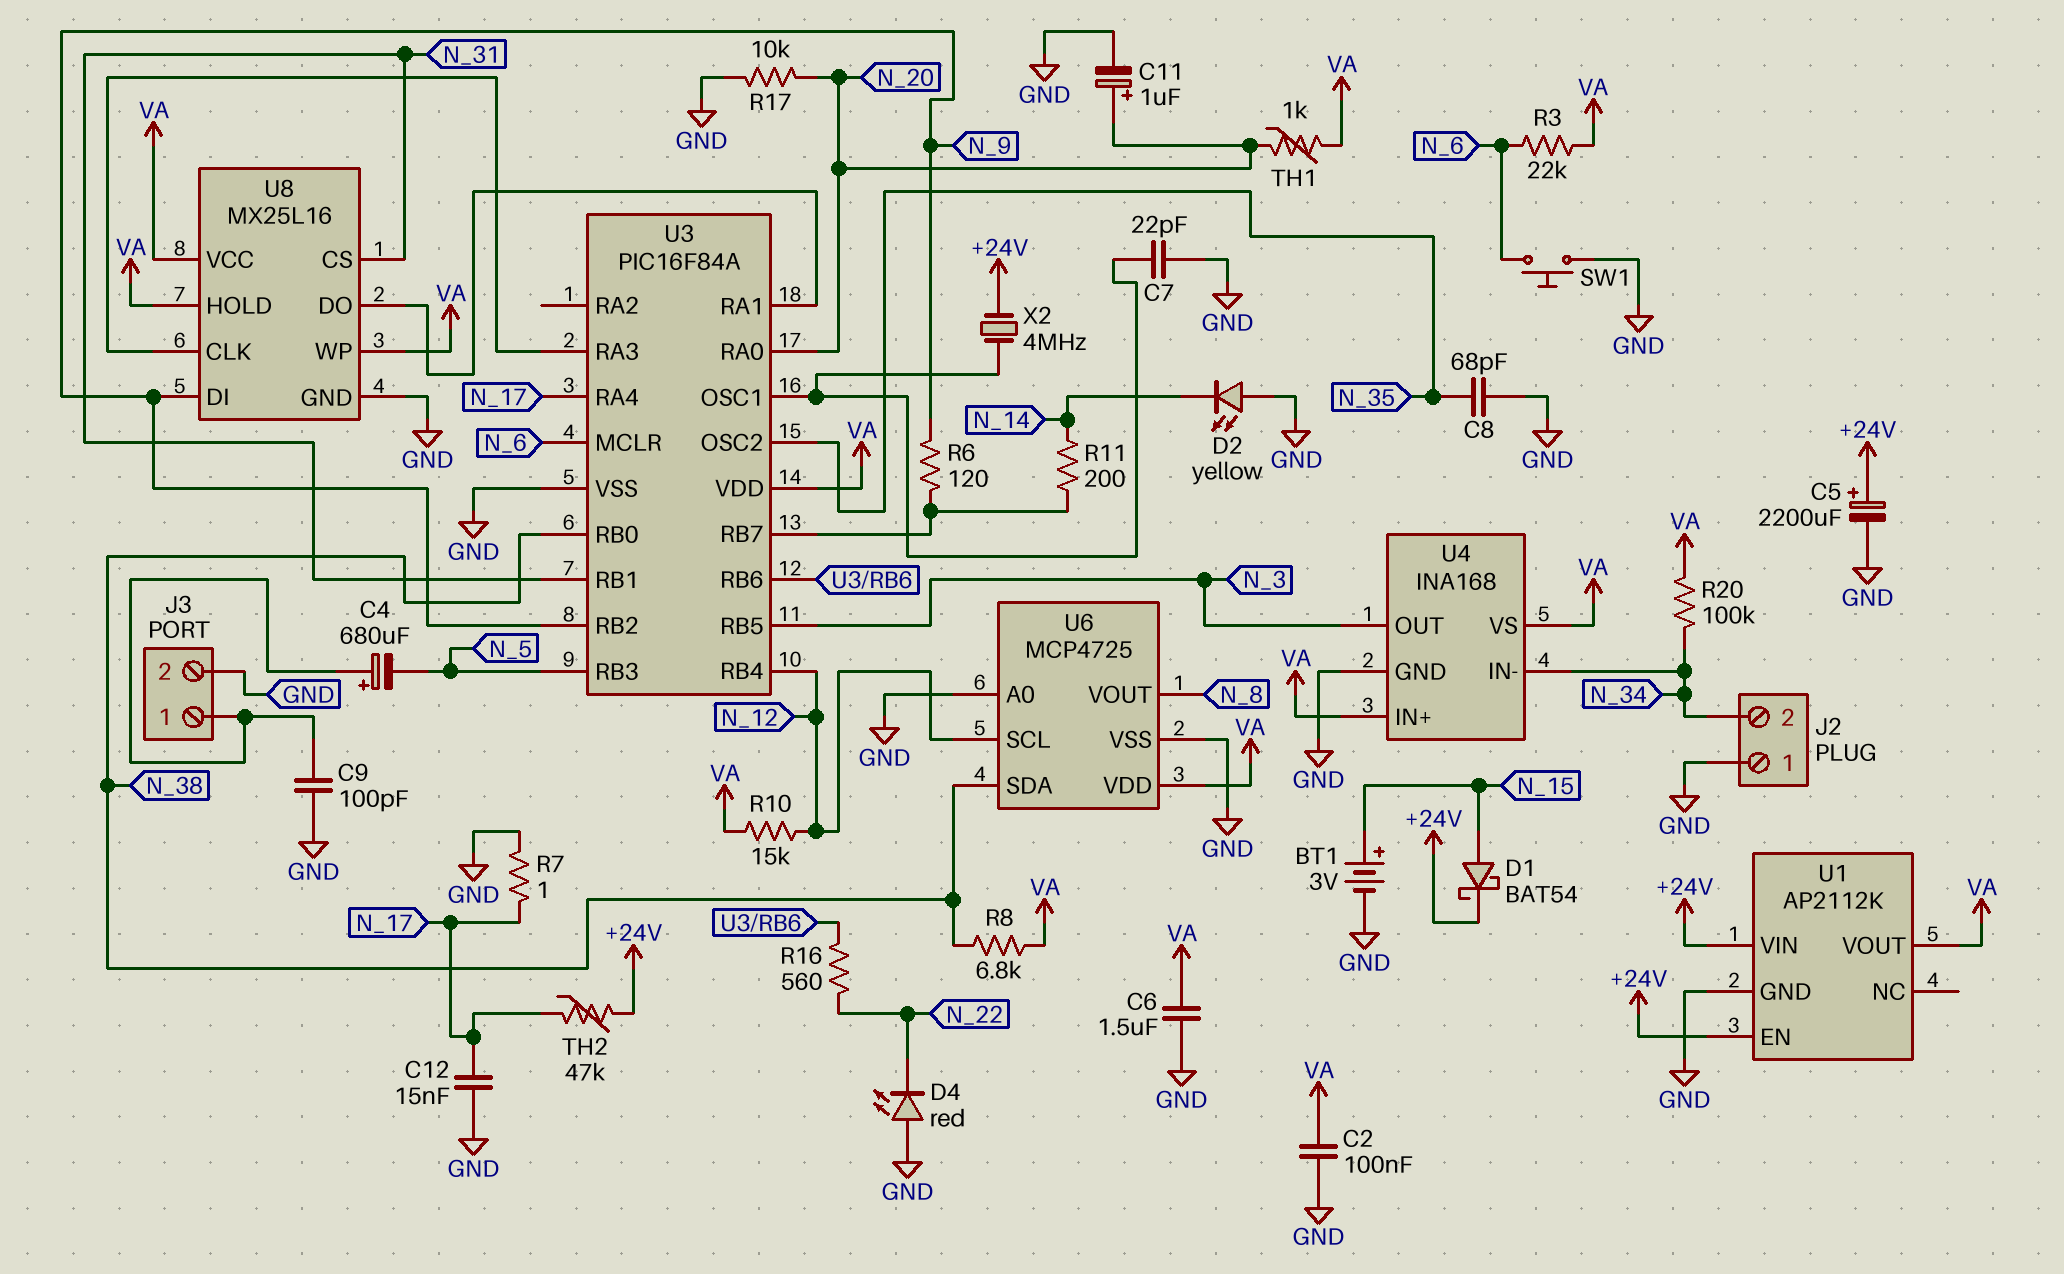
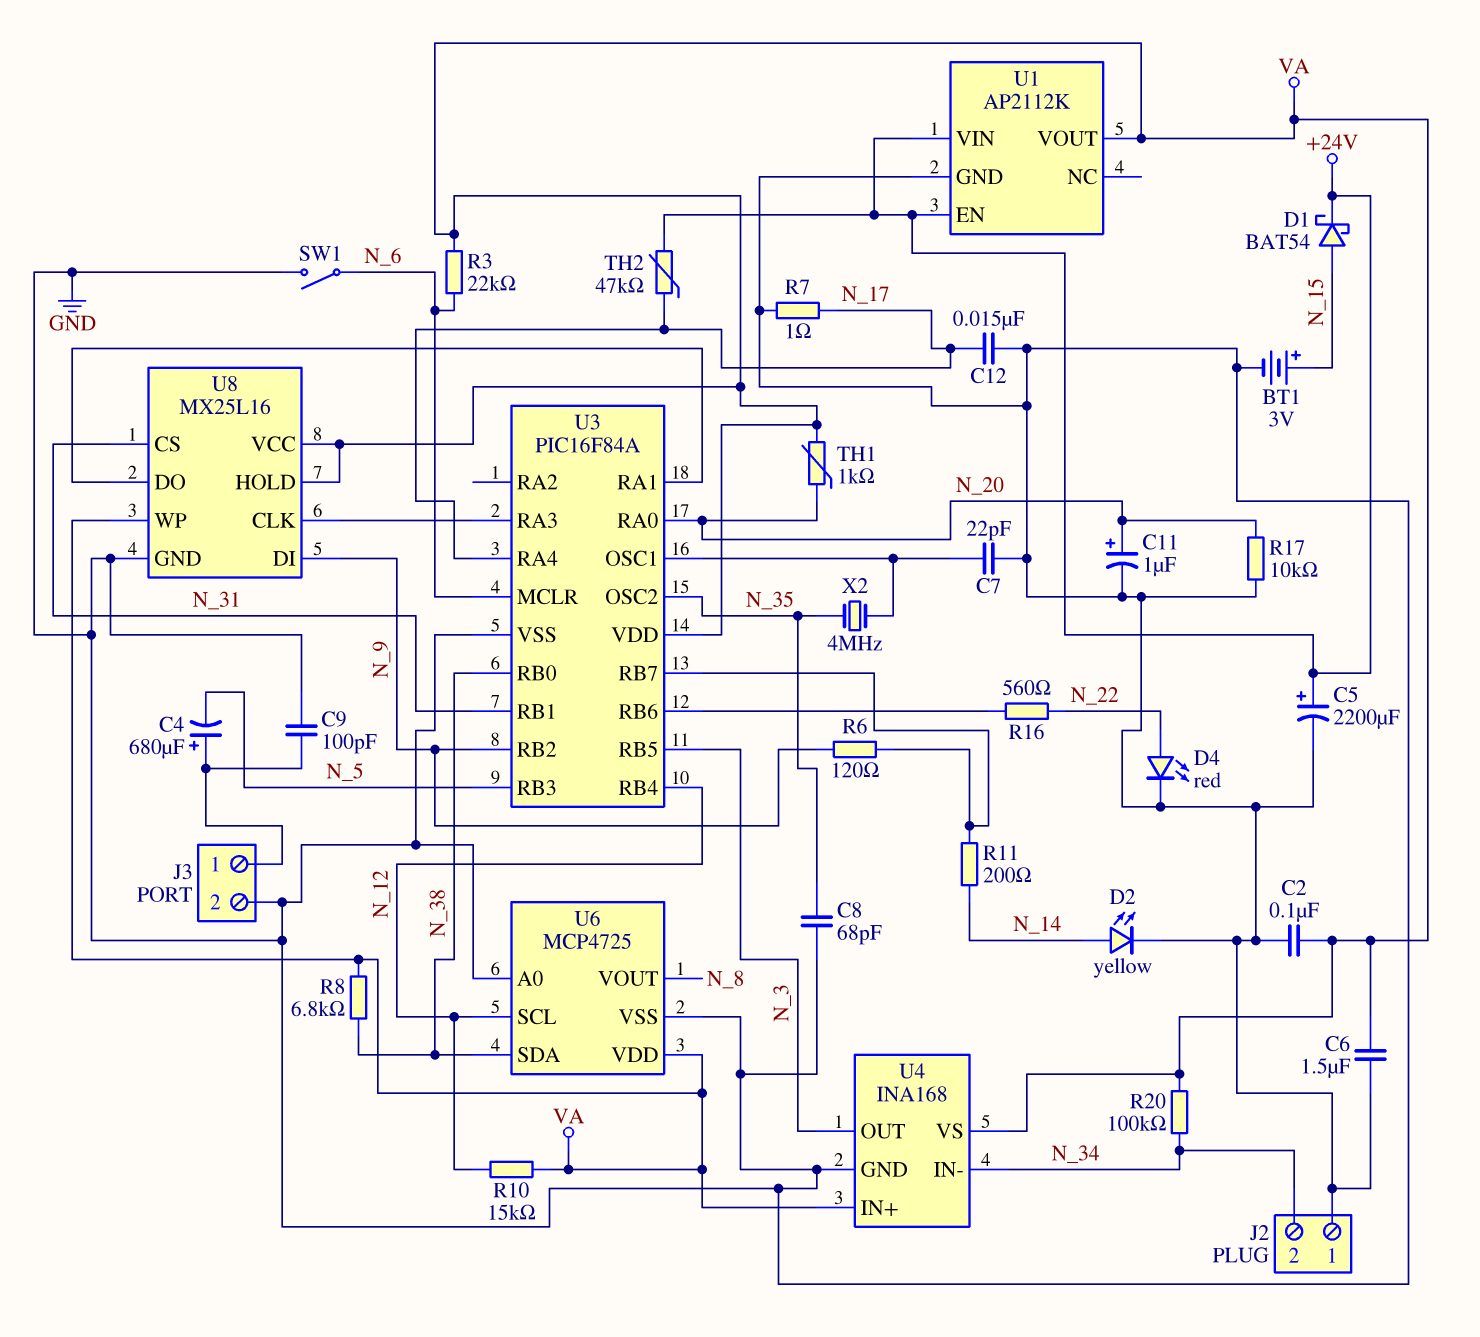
D2: LED yellow (A GND, K N_14) -> LED yellow (A N_14, K GND)
D4: LED red (A GND, K N_22) -> LED red (A N_22, K GND)
SW1: button (GND, N_6) -> switch (GND, N_6)
X2: 4MHz (+24V, U3/OSC1) -> 4MHz (N_35, U3/OSC1)

